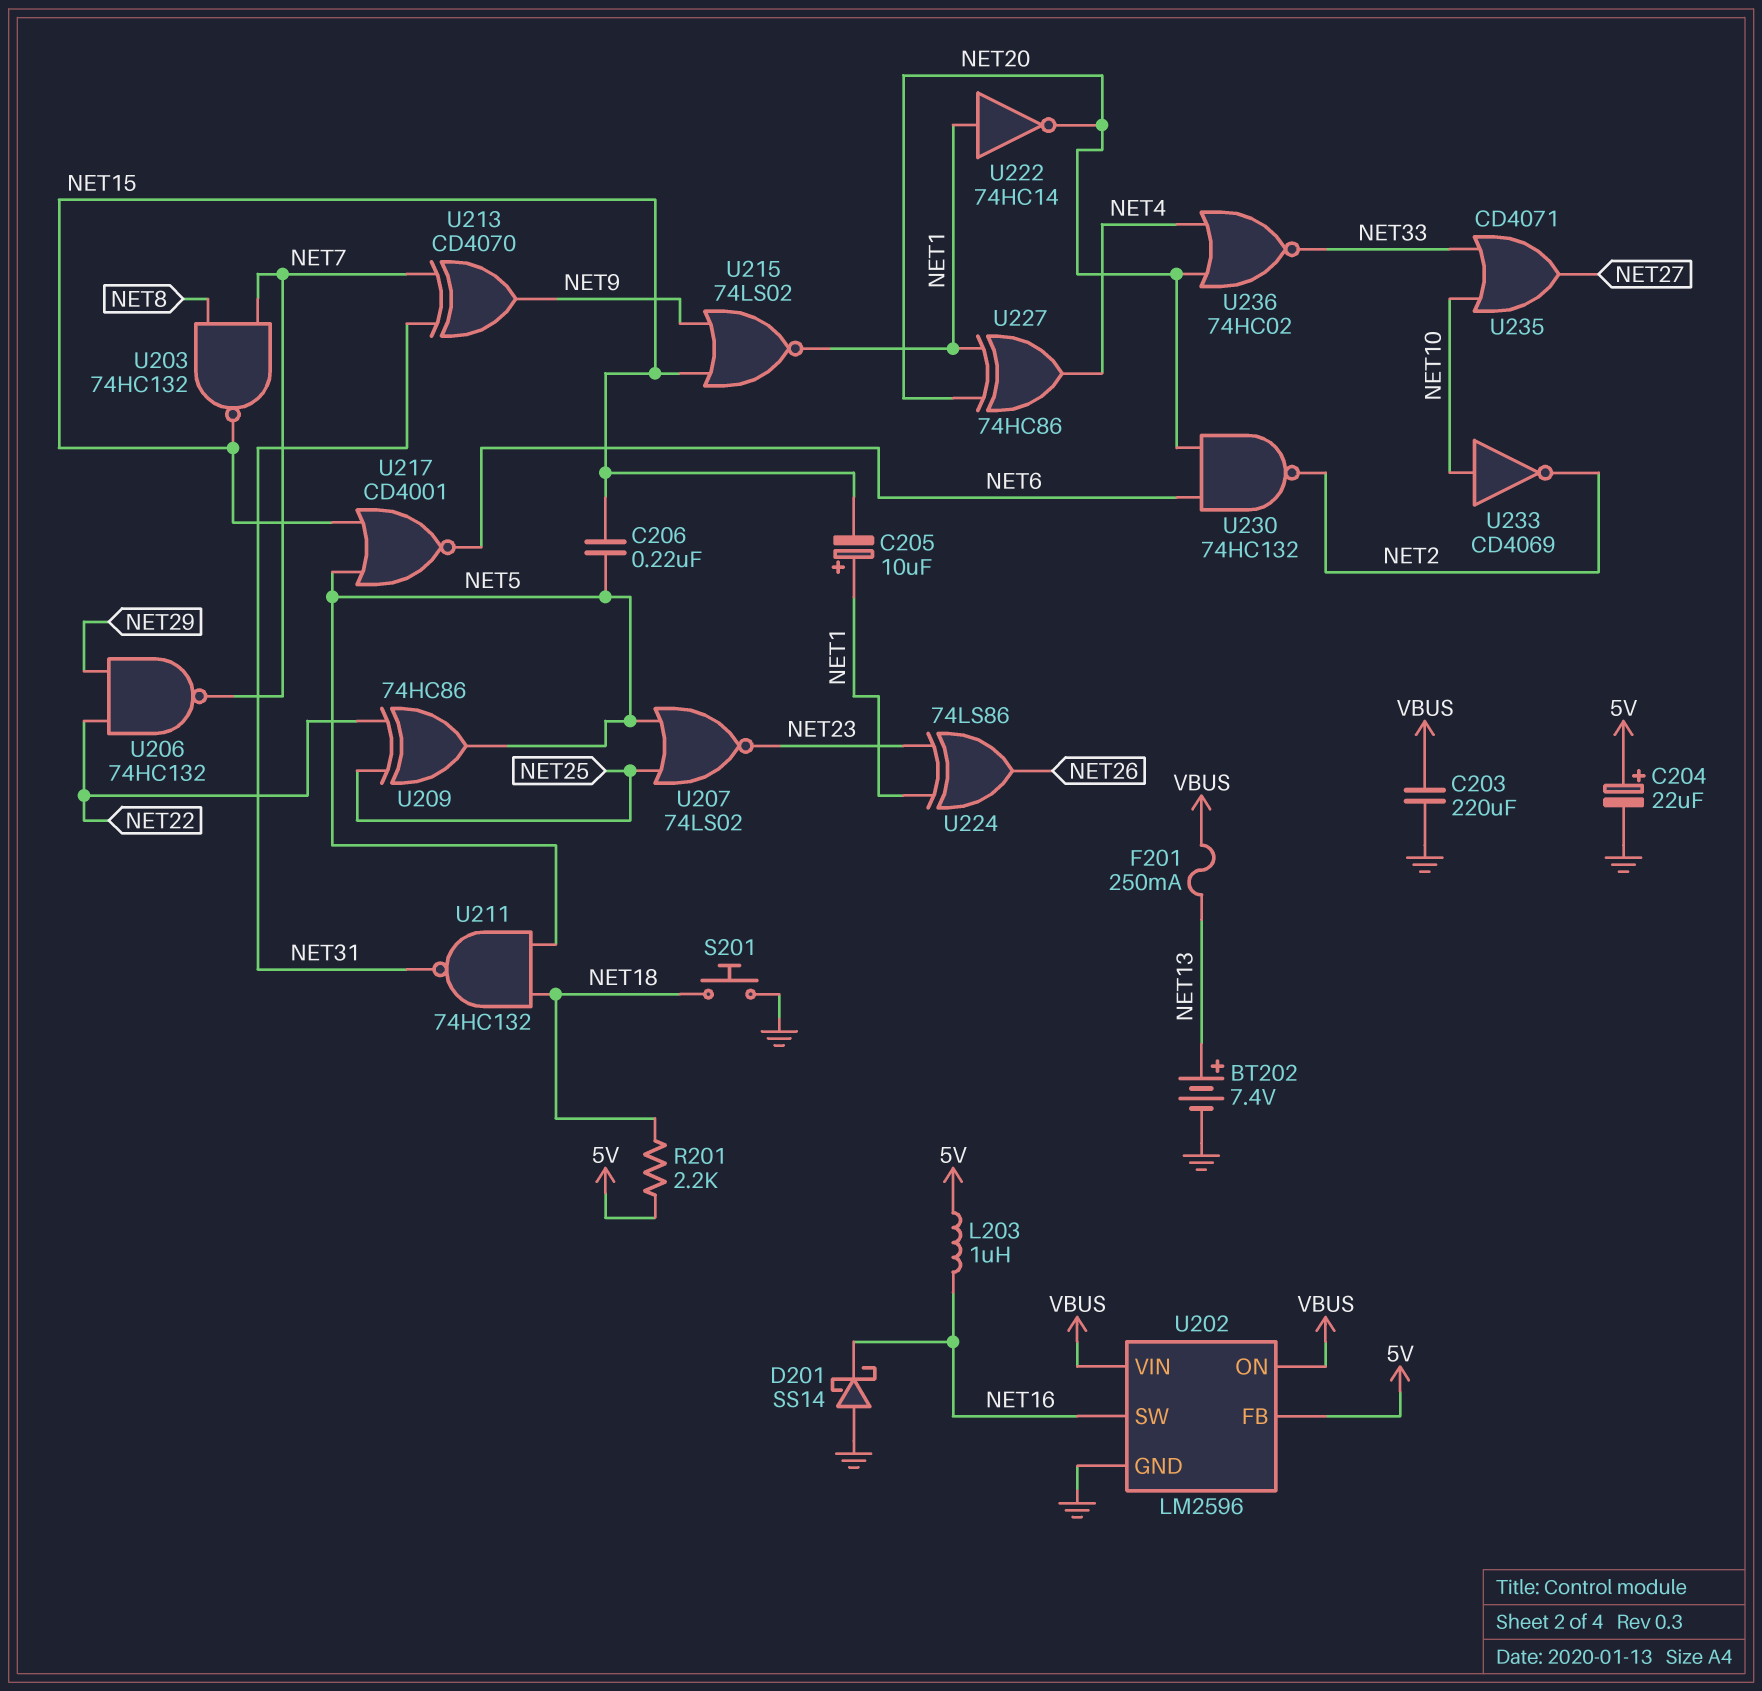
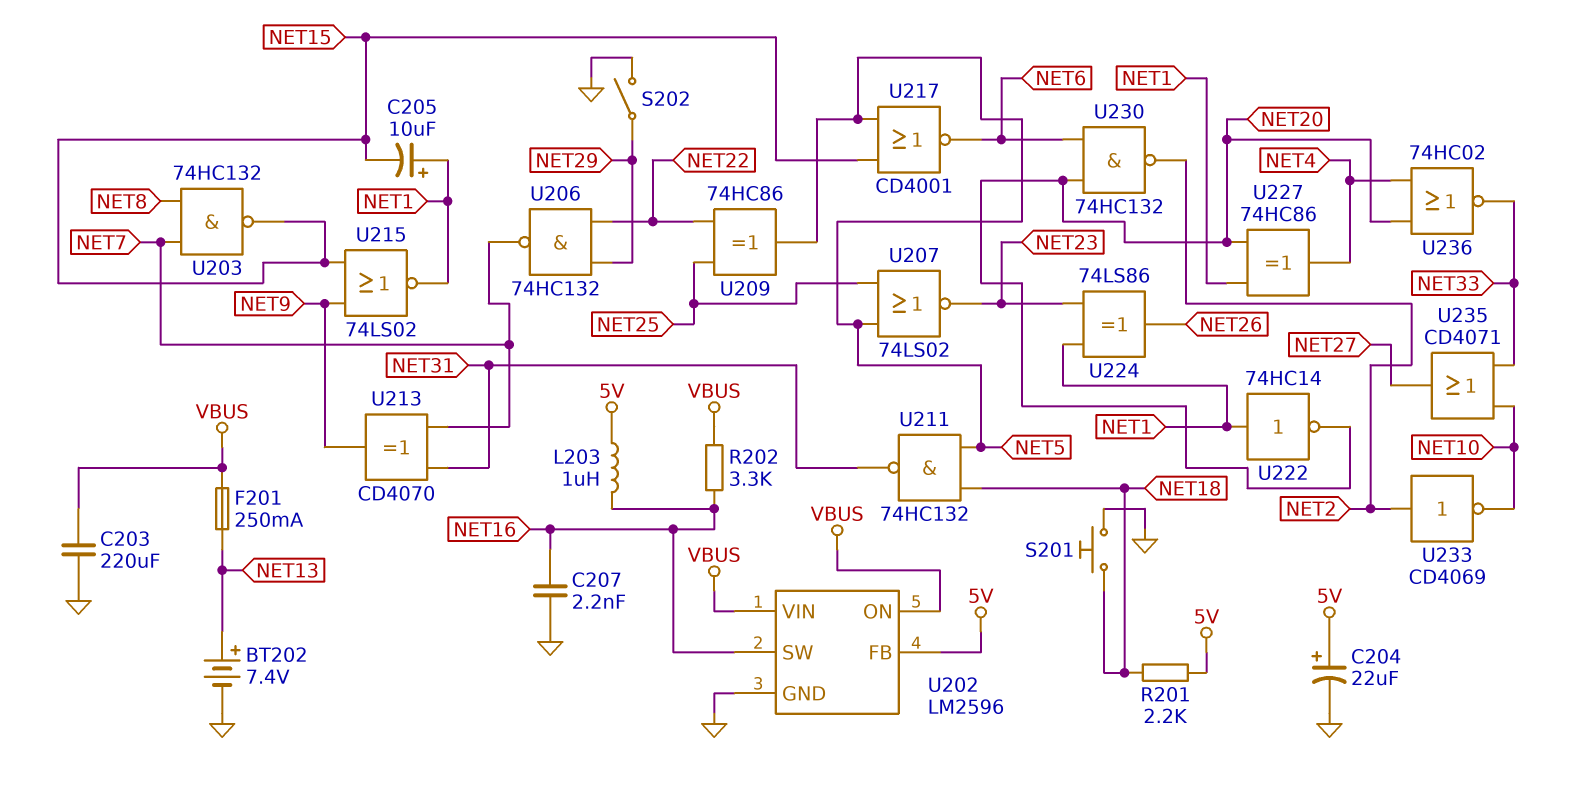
C206: 220nF (NET5, NET15) -> none
C207: none -> 2.2nF (GND, NET16)
D201: schottky SS14 (A GND, K NET16) -> none
R202: none -> 3.3k (NET16, VBUS)
S202: none -> switch (GND, NET29)
U233: NOT CD4069 (in NET10, out NET2) -> NOT CD4069 (in NET2, out NET10)

